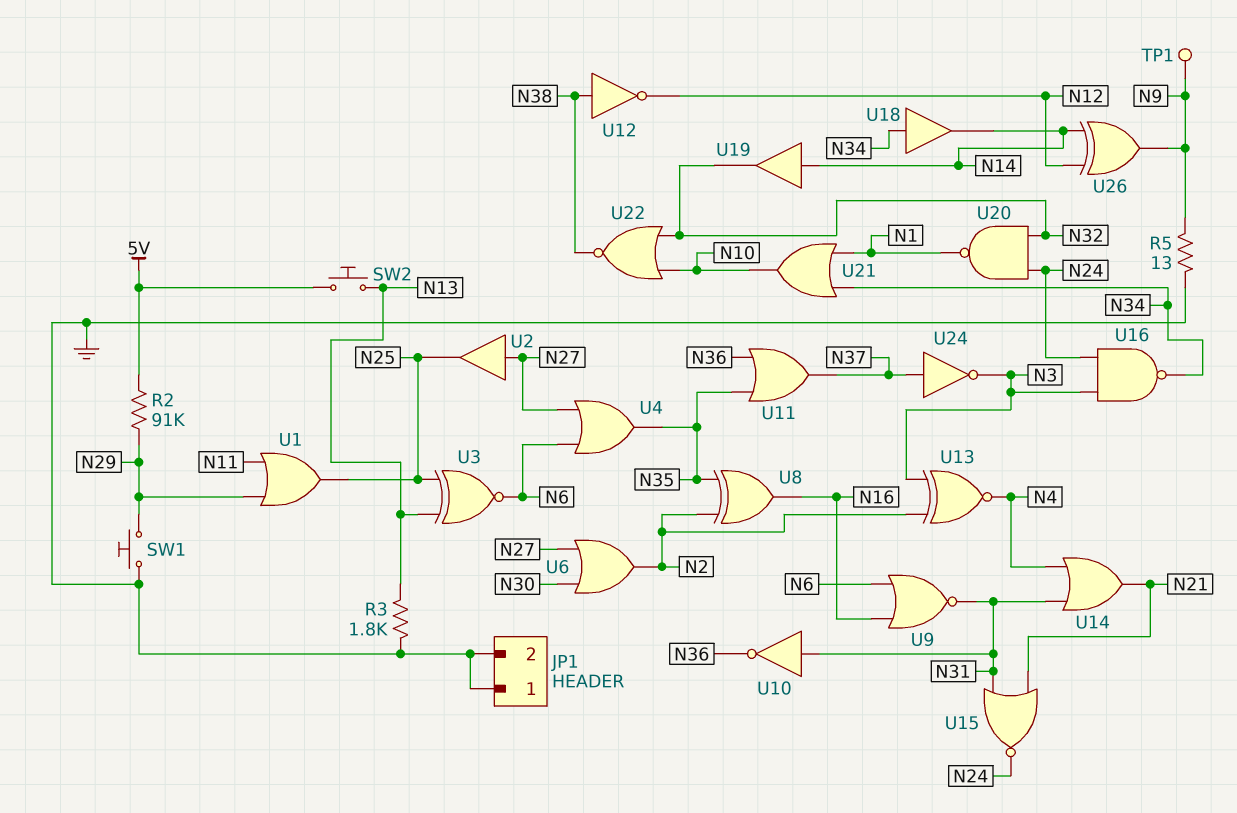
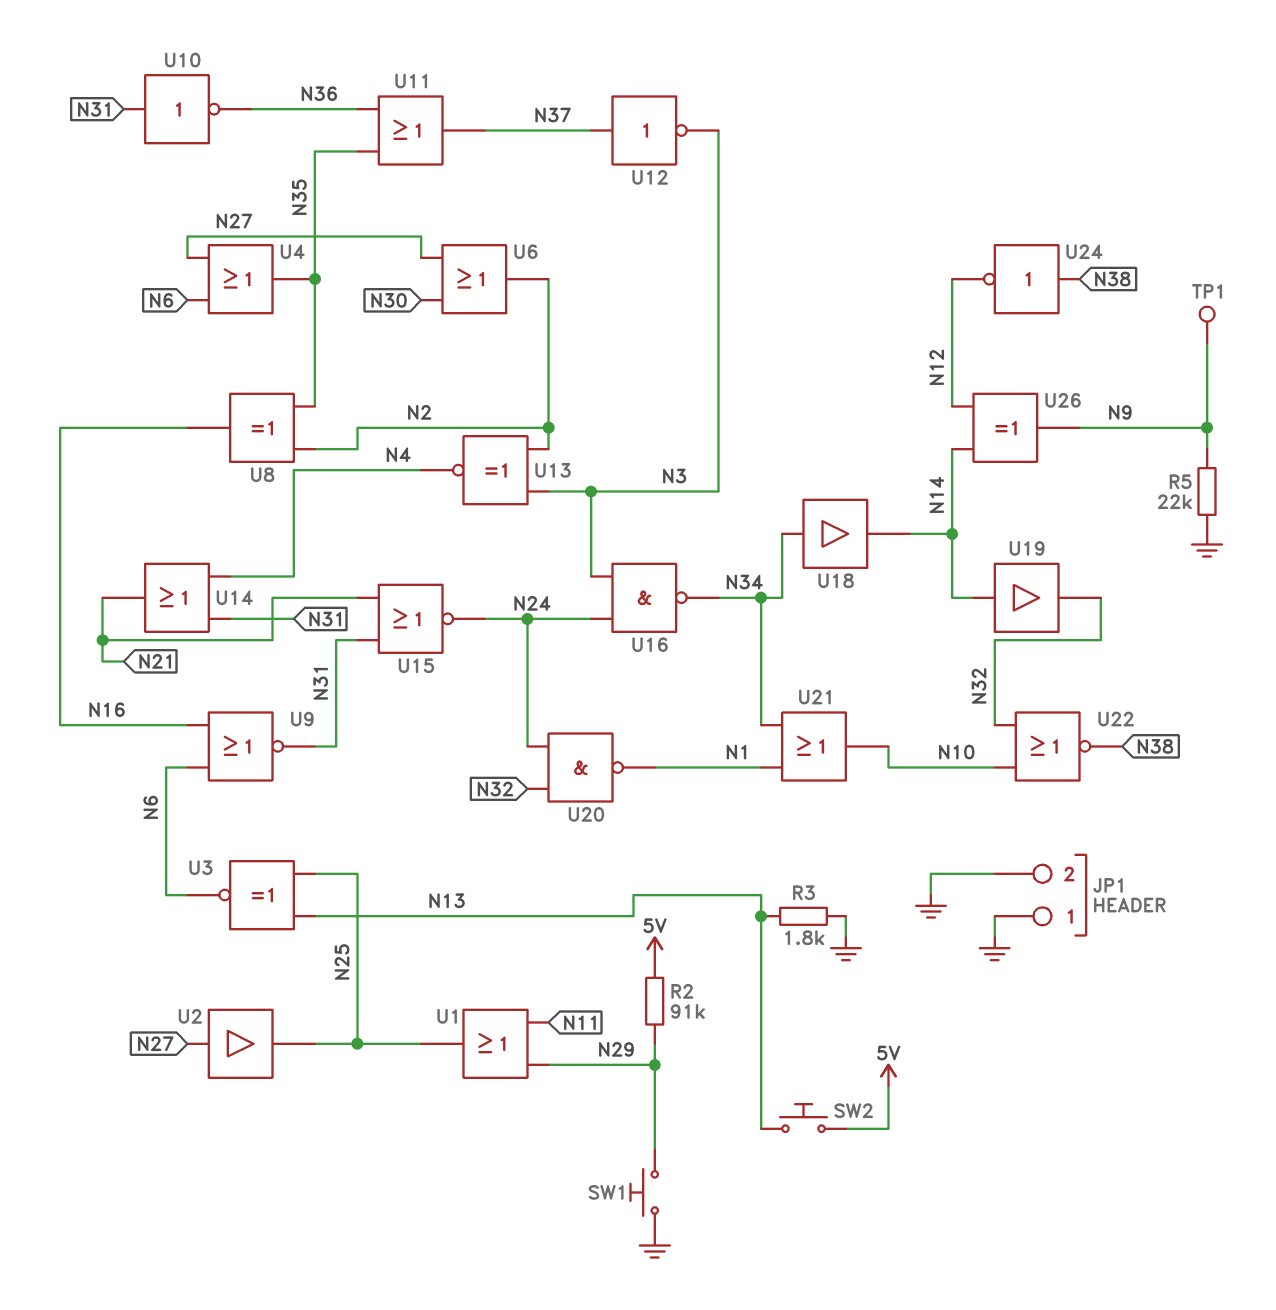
R5: 13 (GND, N9) -> 22k (GND, N9)
U12: NOT (in N38, out N12) -> NOT (in N37, out N3)
U24: NOT (in N37, out N3) -> NOT (in N38, out N12)

